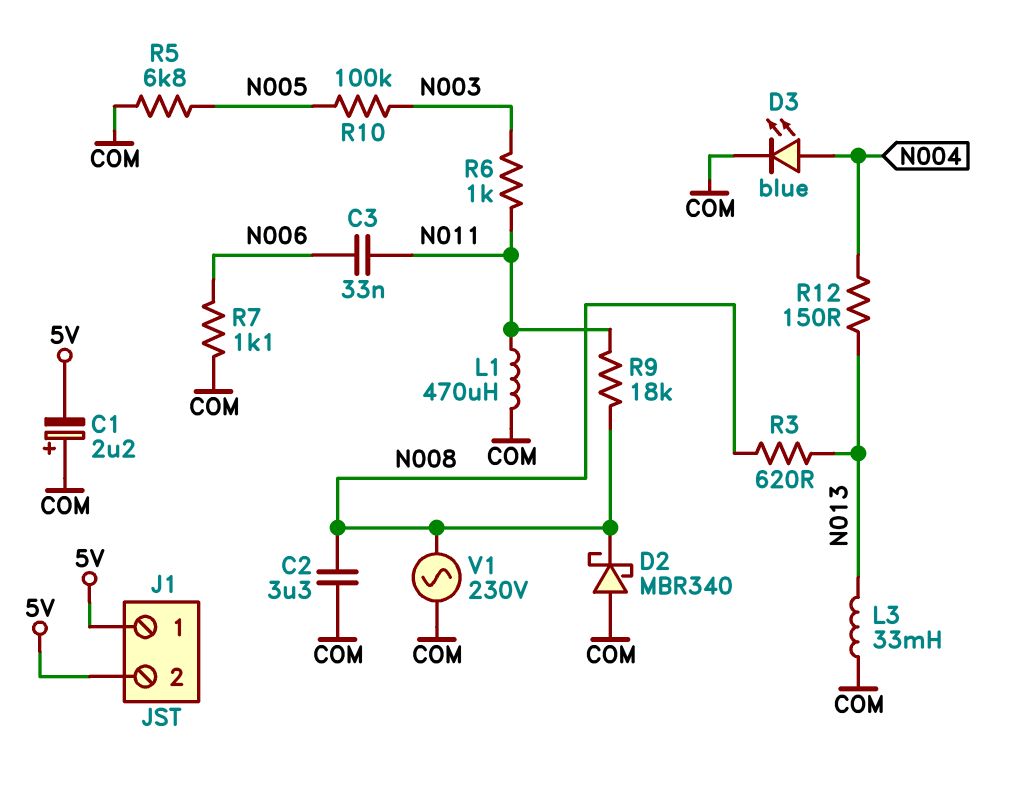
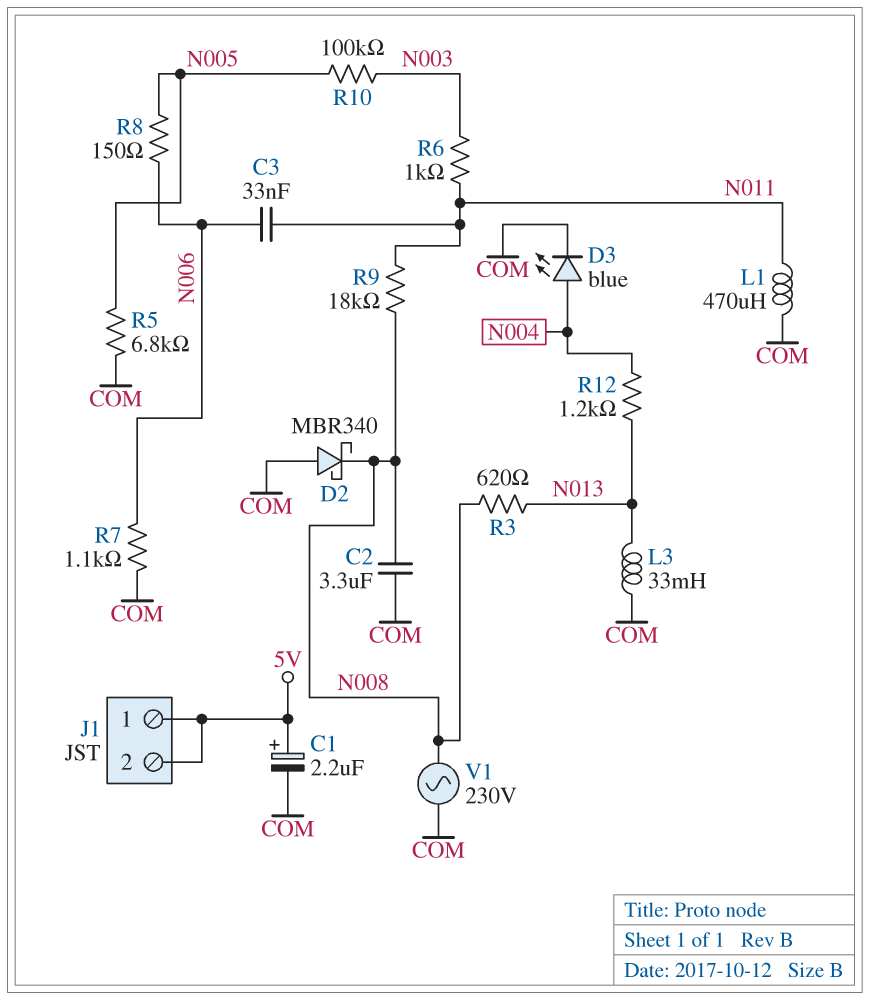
C1: 2.2uF (plus COM, minus 5V) -> 2.2uF (plus 5V, minus COM)
R8: none -> 150 (N005, N006)
R12: 150 (N004, N013) -> 1.2k (N004, N013)

